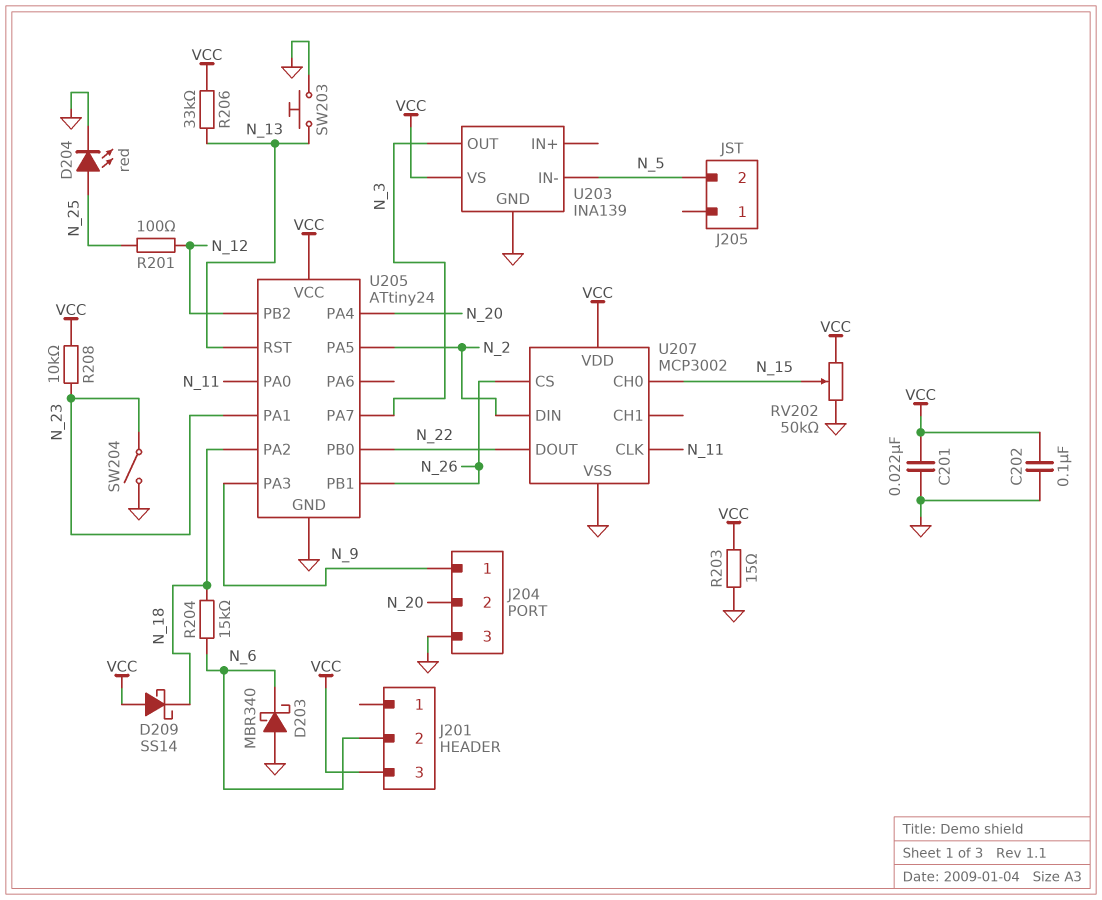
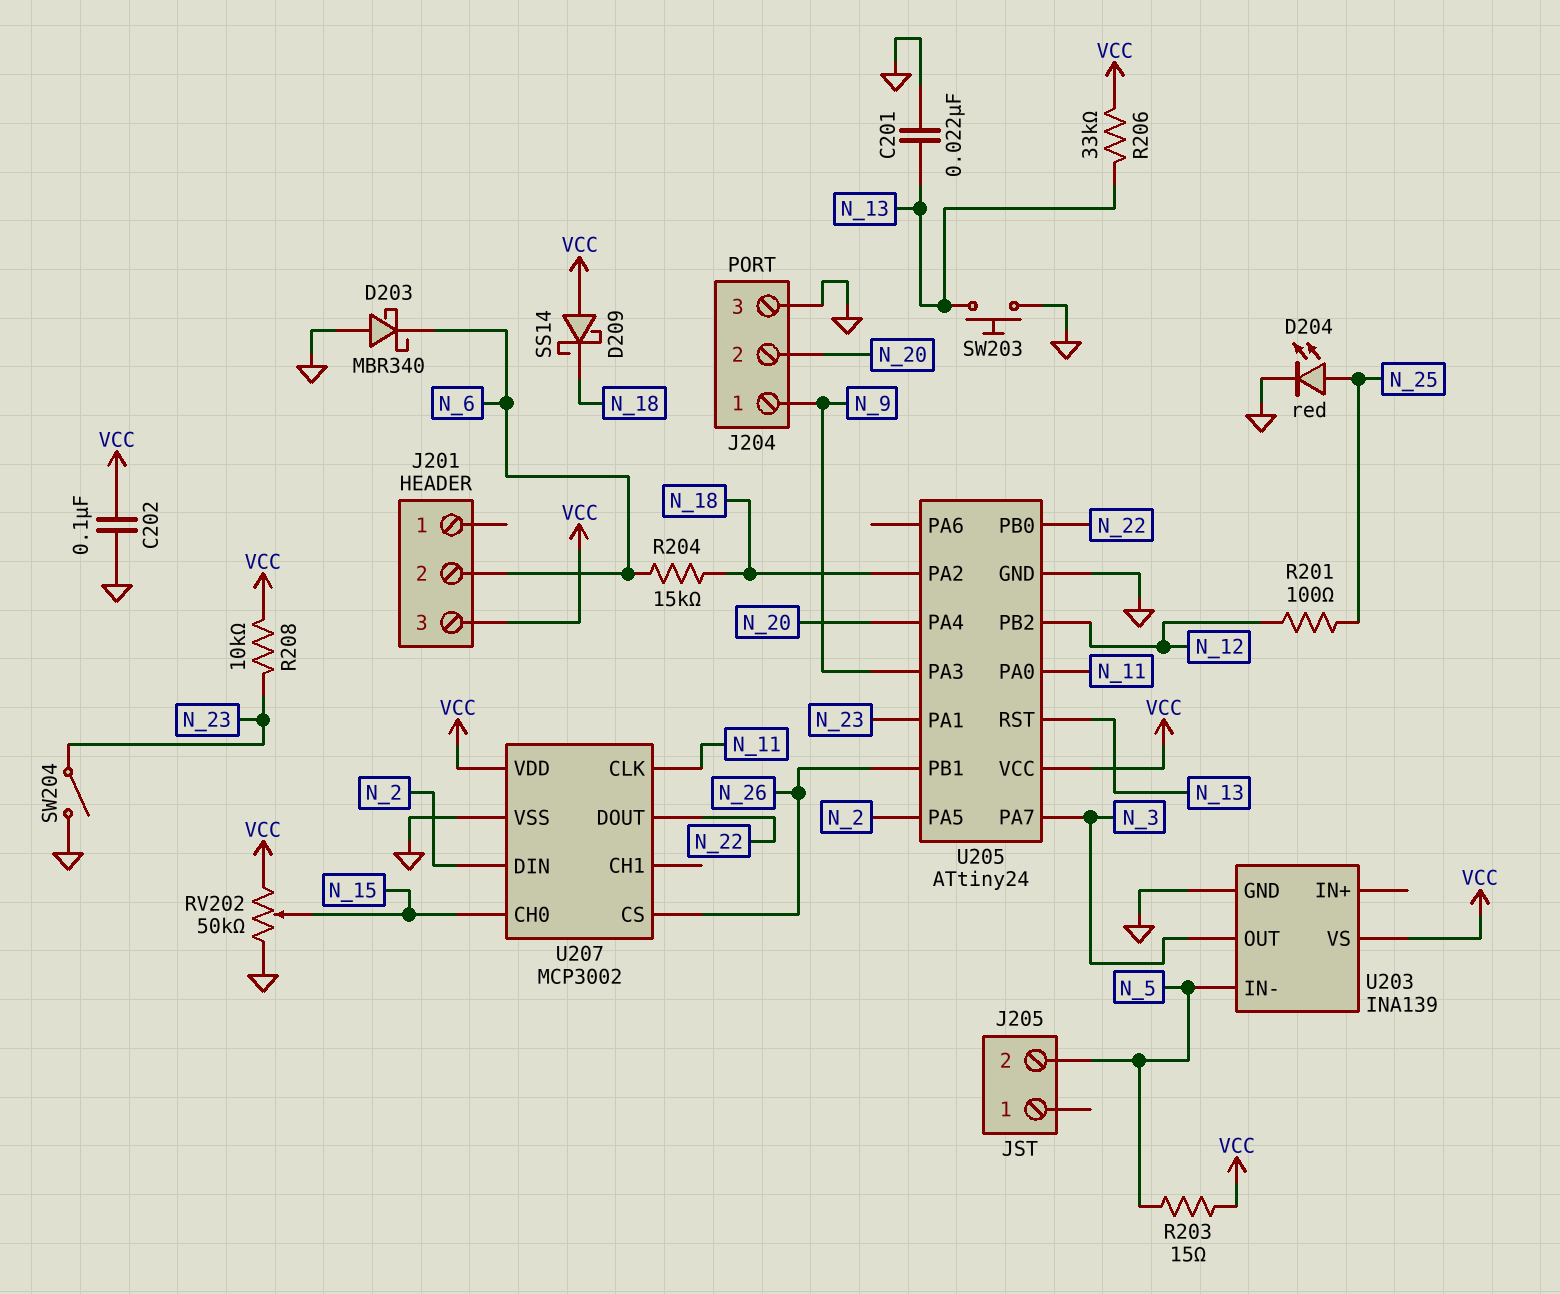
C201: 22nF (GND, VCC) -> 22nF (GND, N_13)
R203: 15 (GND, VCC) -> 15 (N_5, VCC)

